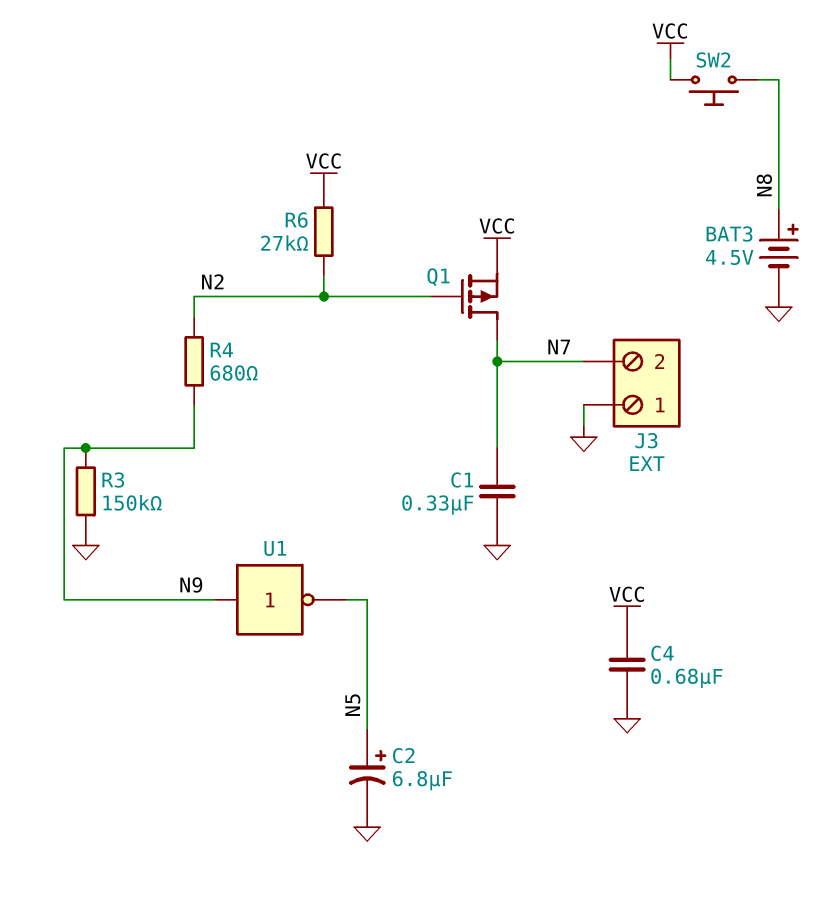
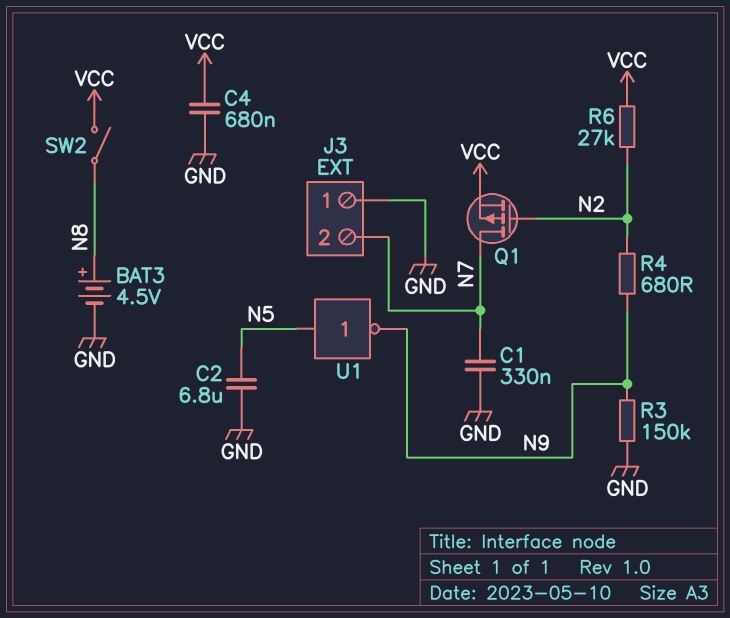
C2: 6.8uF (plus N5, minus GND) -> 6.8uF (GND, N5)
SW2: button (N8, VCC) -> switch (N8, VCC)
U1: NOT (in N9, out N5) -> NOT (in N5, out N9)

